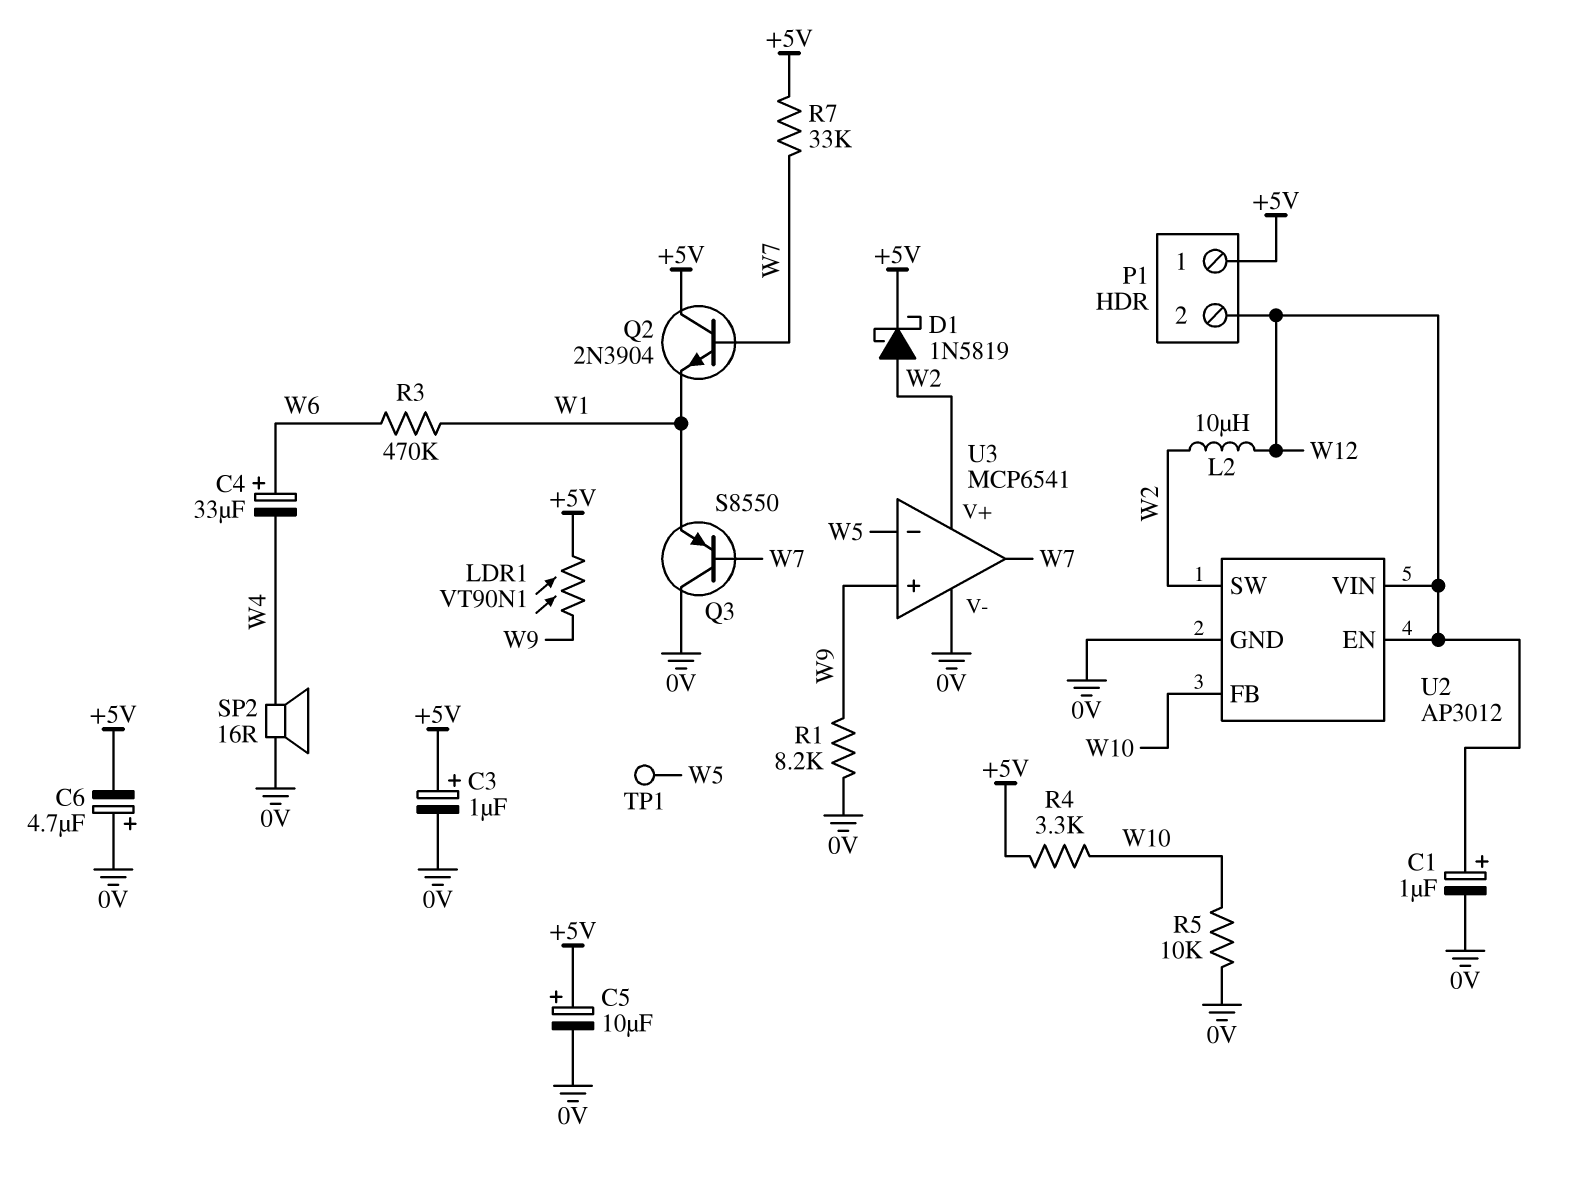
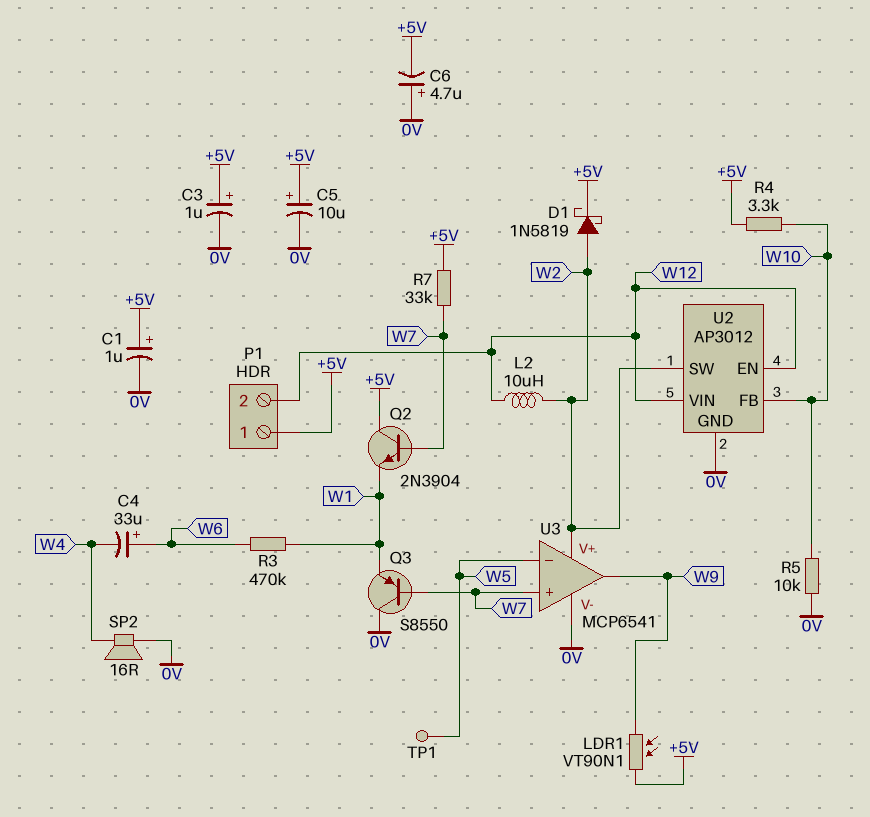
C1: 1uF (plus W12, minus 0V) -> 1uF (plus +5V, minus 0V)
R1: 8.2k (0V, W9) -> none
U3 pin in+: W9 -> W7
U3 pin out: W7 -> W9

